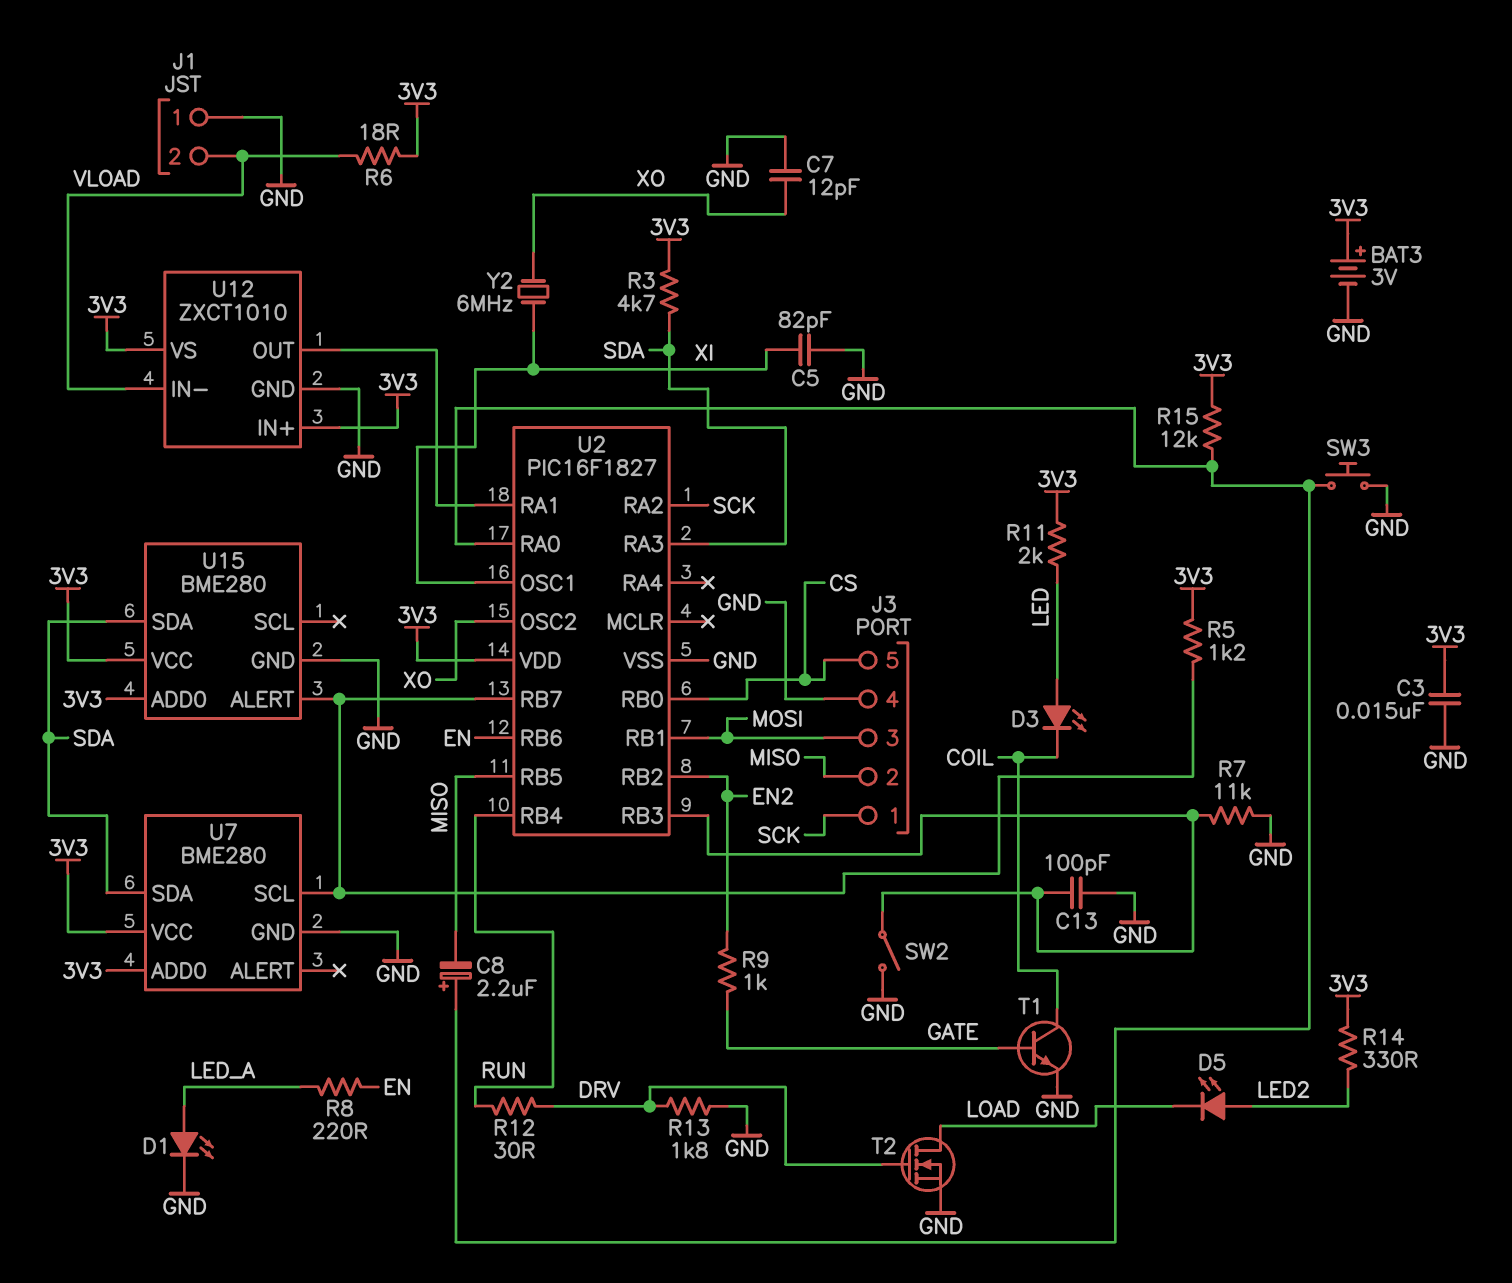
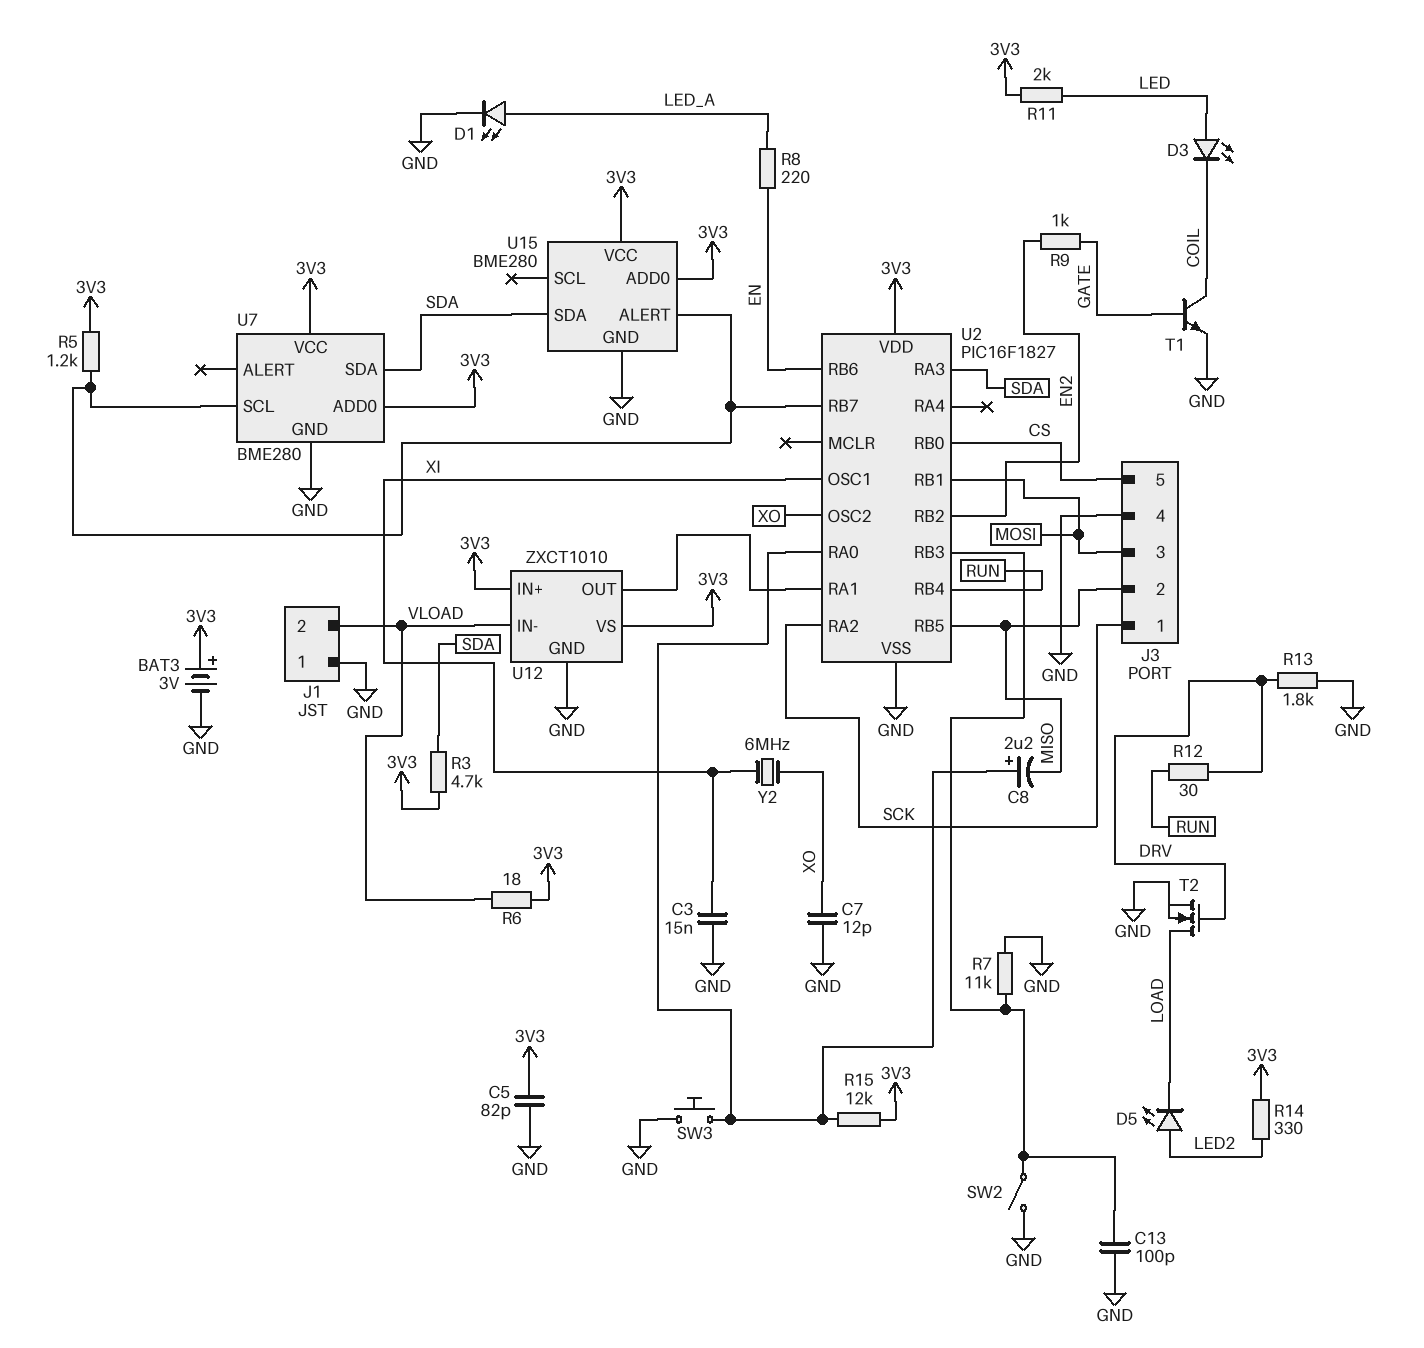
C3: 15nF (3V3, GND) -> 15nF (GND, XI)
C5: 82pF (GND, XI) -> 82pF (3V3, GND)

